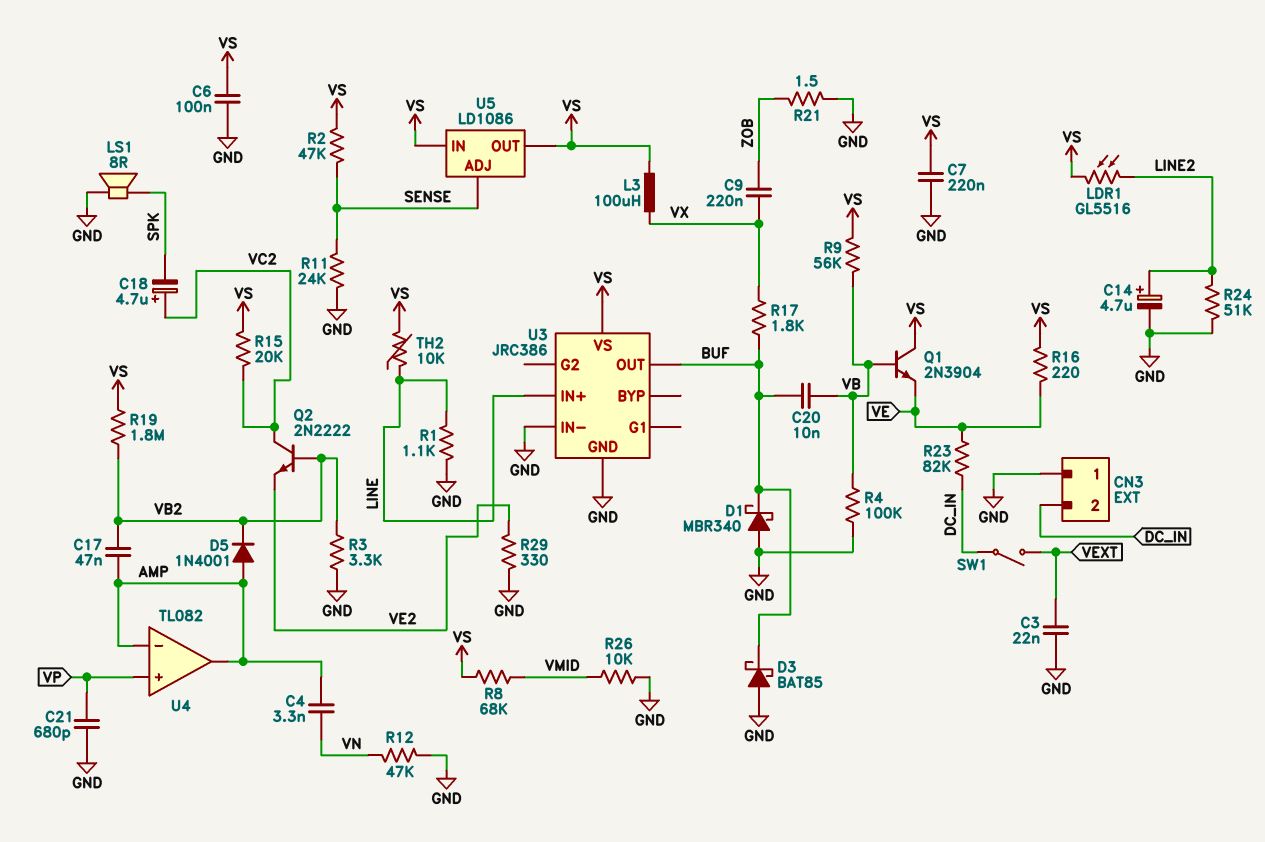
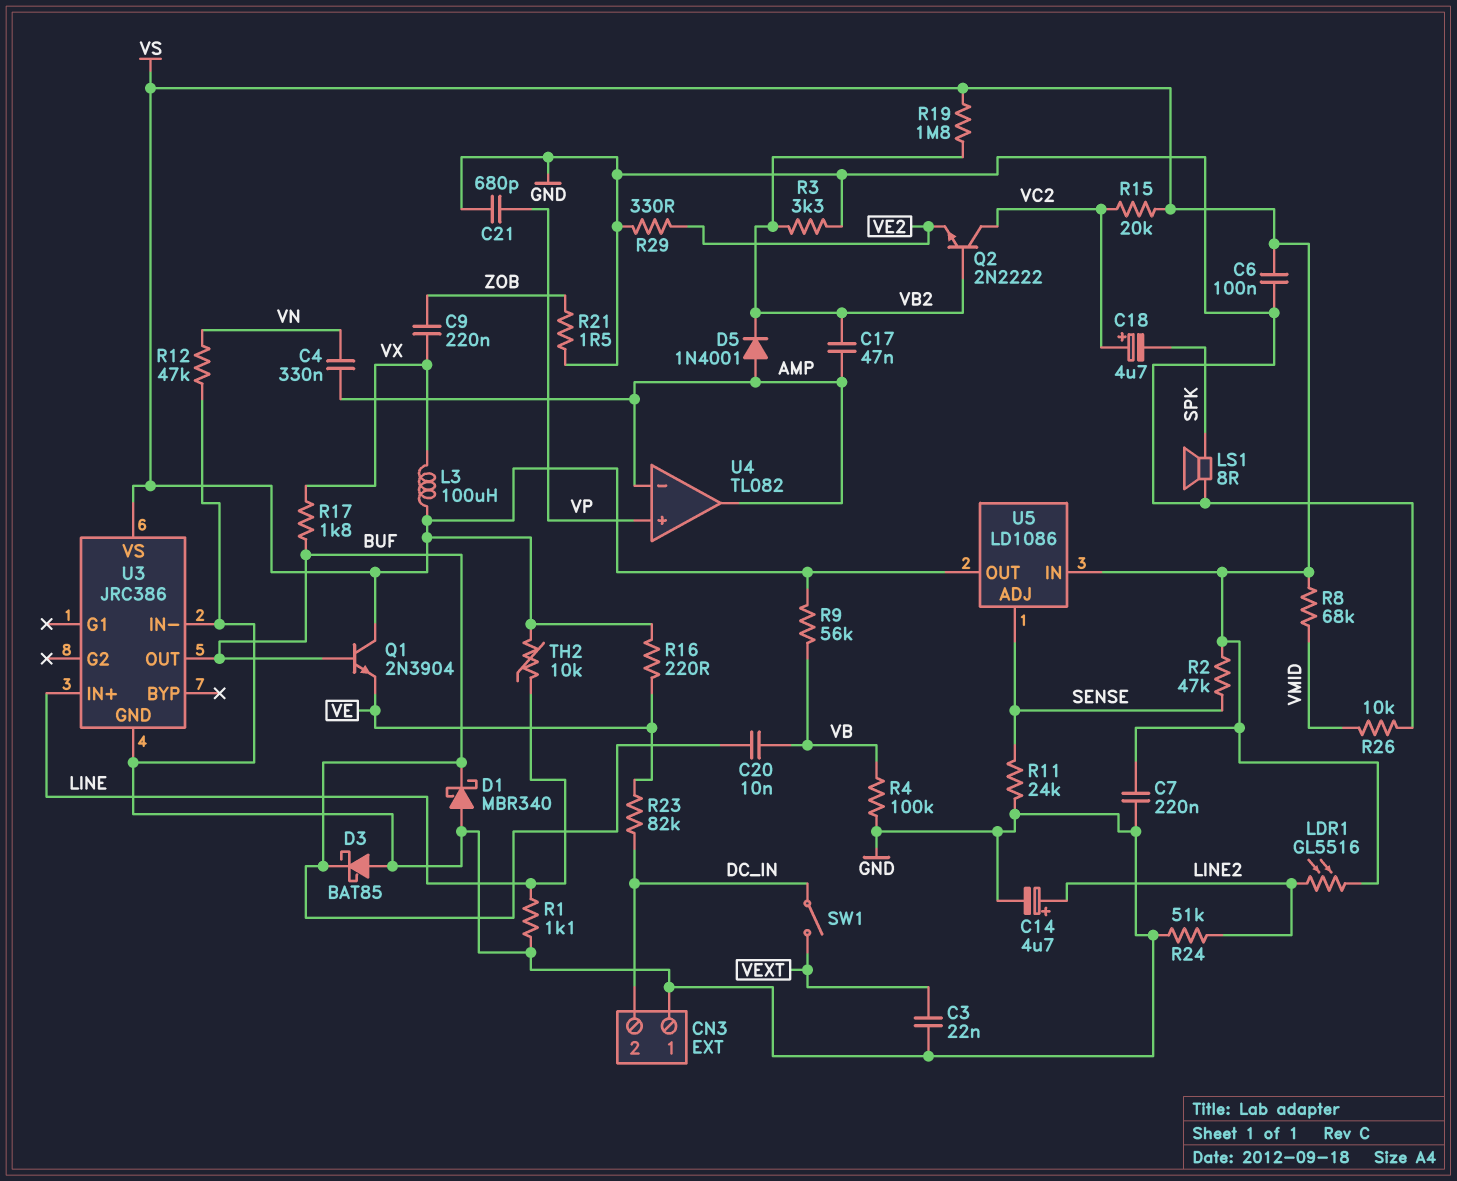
C4: 3.3nF (AMP, VN) -> 330nF (AMP, VN)
Q1: NPN 2N3904 (B VB, C VS, E VE) -> NPN 2N3904 (B BUF, C VS, E VE)

